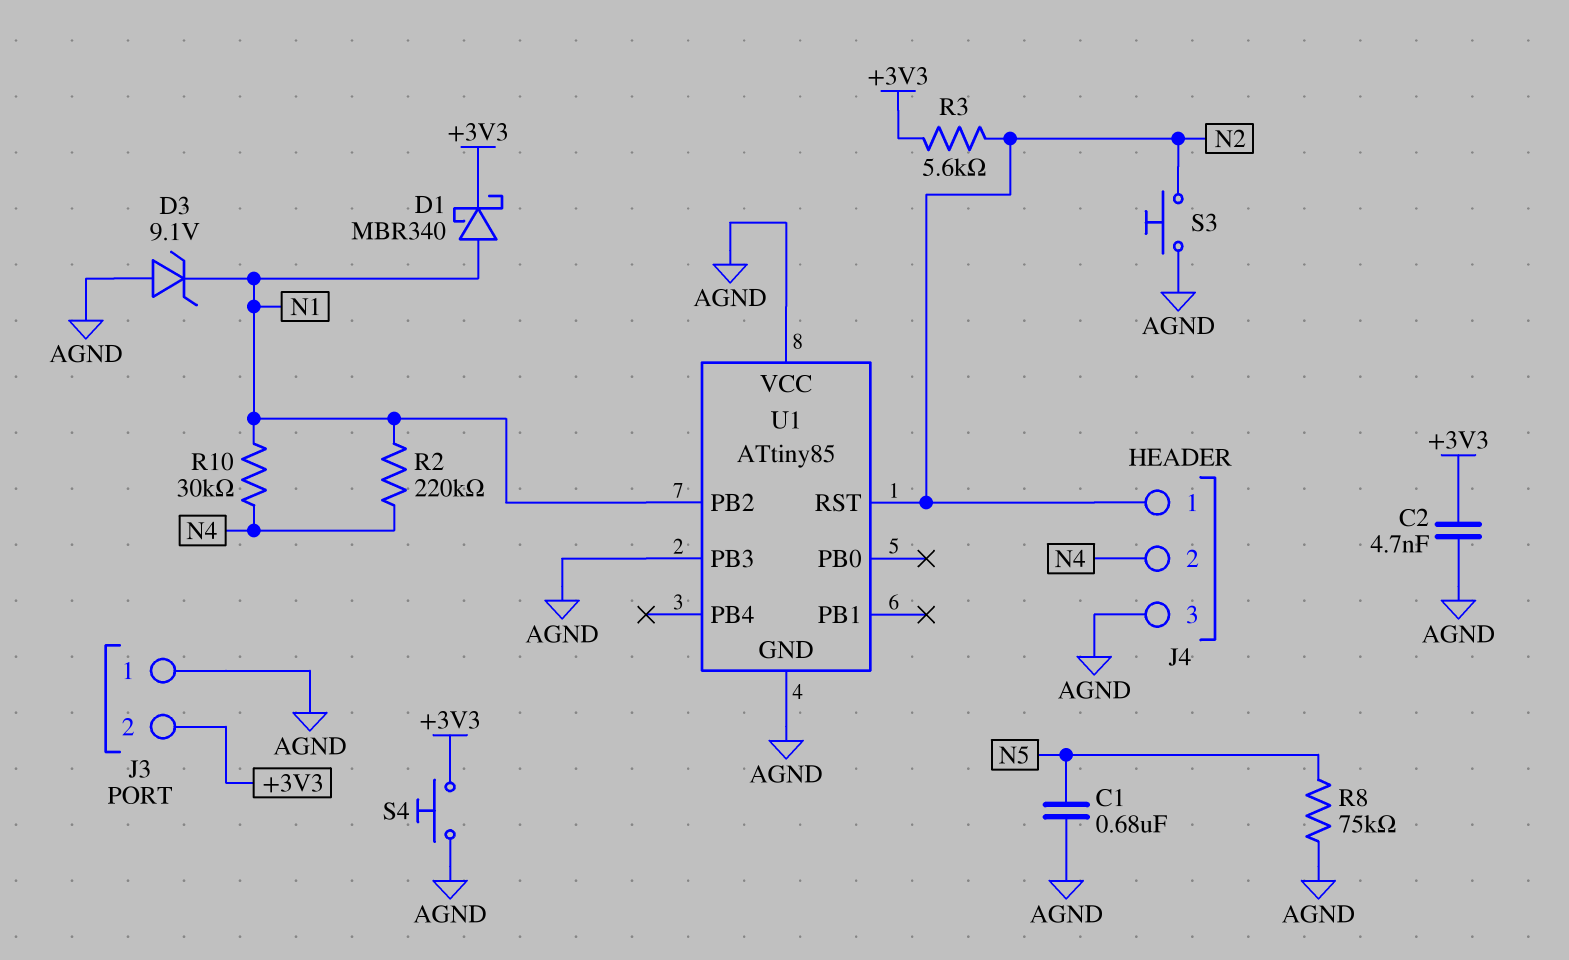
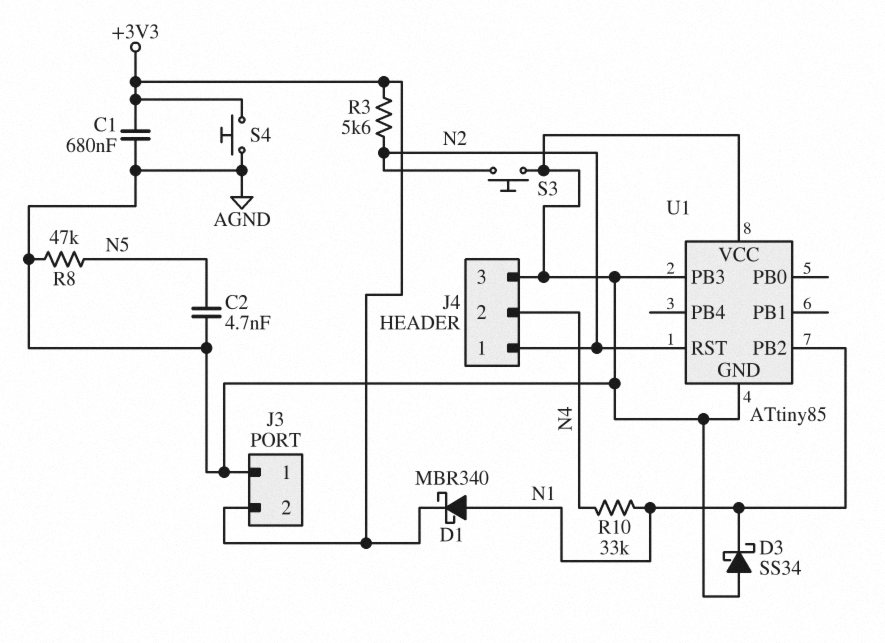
C1: 680nF (AGND, N5) -> 680nF (+3V3, AGND)
C2: 4.7nF (+3V3, AGND) -> 4.7nF (AGND, N5)
D3: zener 9.1V (A AGND, K N1) -> schottky SS34 (A AGND, K N1)
R2: 220k (N1, N4) -> none
R8: 75k (AGND, N5) -> 47k (AGND, N5)
R10: 30k (N1, N4) -> 33k (N1, N4)

